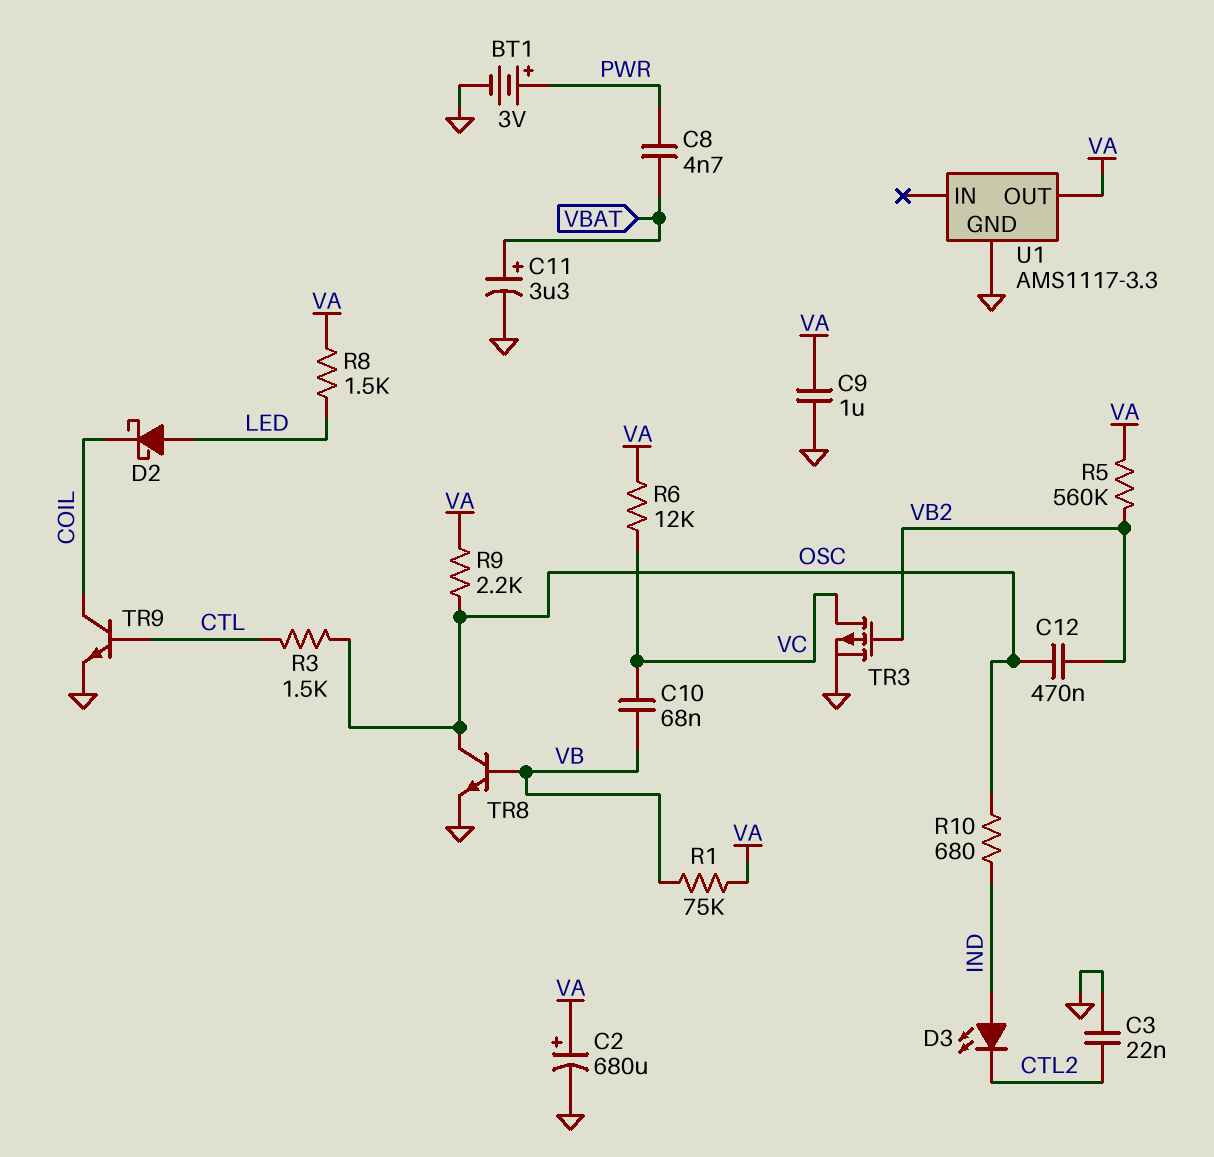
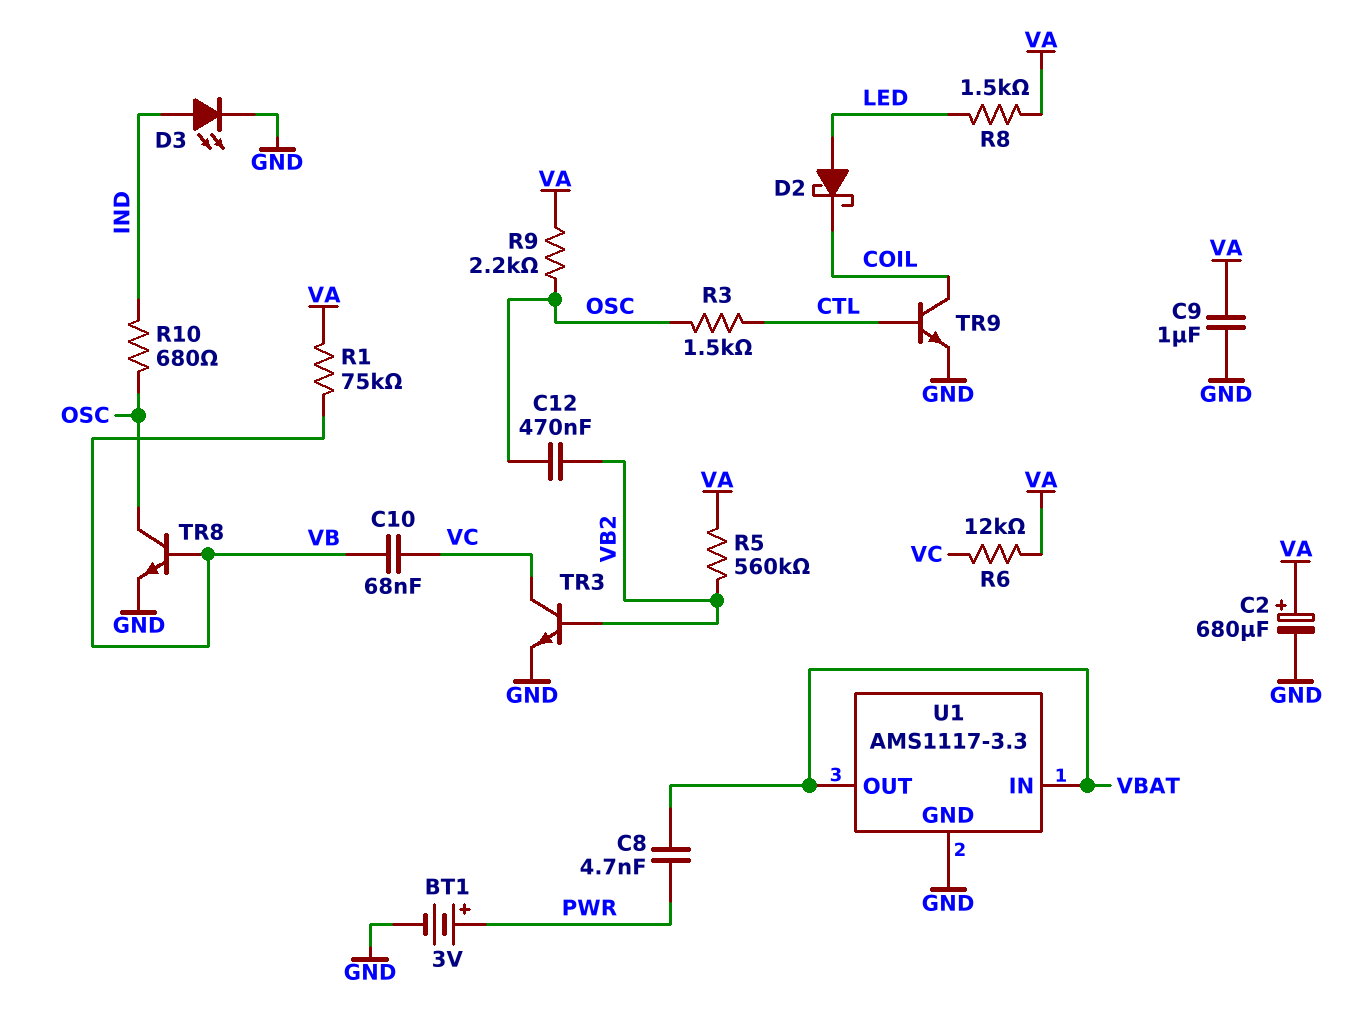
C3: 22nF (CTL2, GND) -> none
C11: 3.3uF (plus VBAT, minus GND) -> none
D3: LED (A IND, K CTL2) -> LED (A IND, K GND)
TR3: PMOS (G VB2, D VC, S GND) -> NPN (B VB2, C VC, E GND)
U1 pin IN: none -> VBAT
U1 pin OUT: VA -> VBAT

